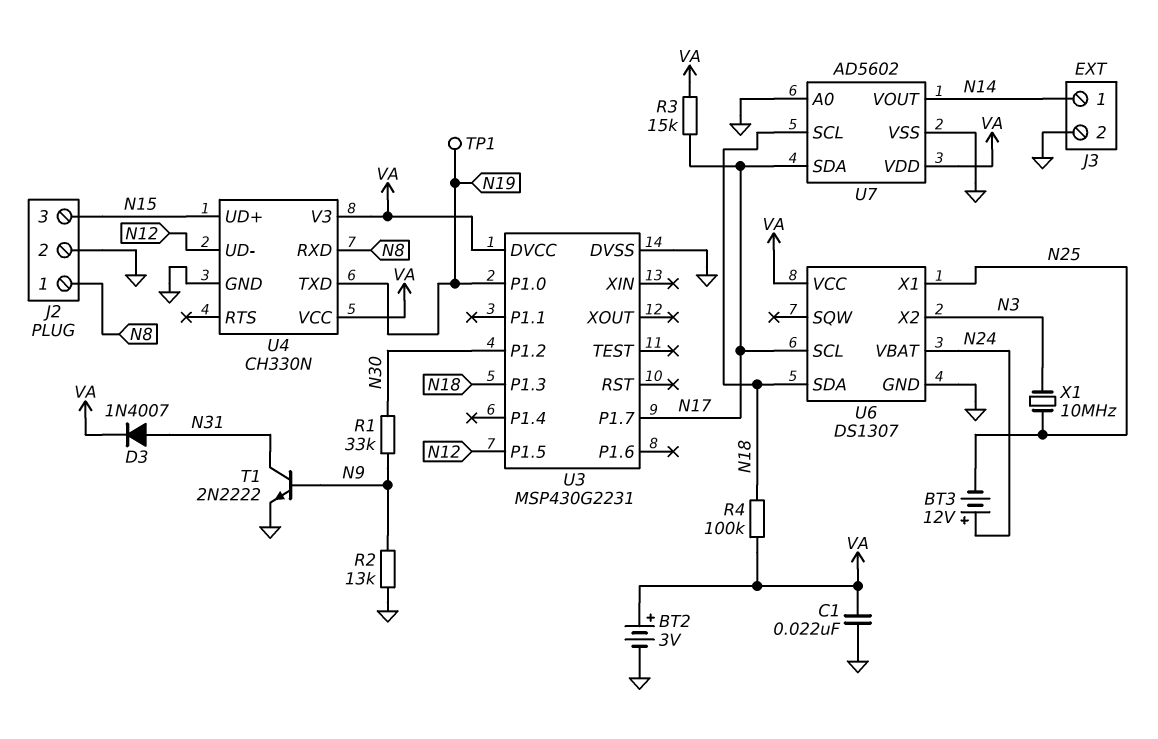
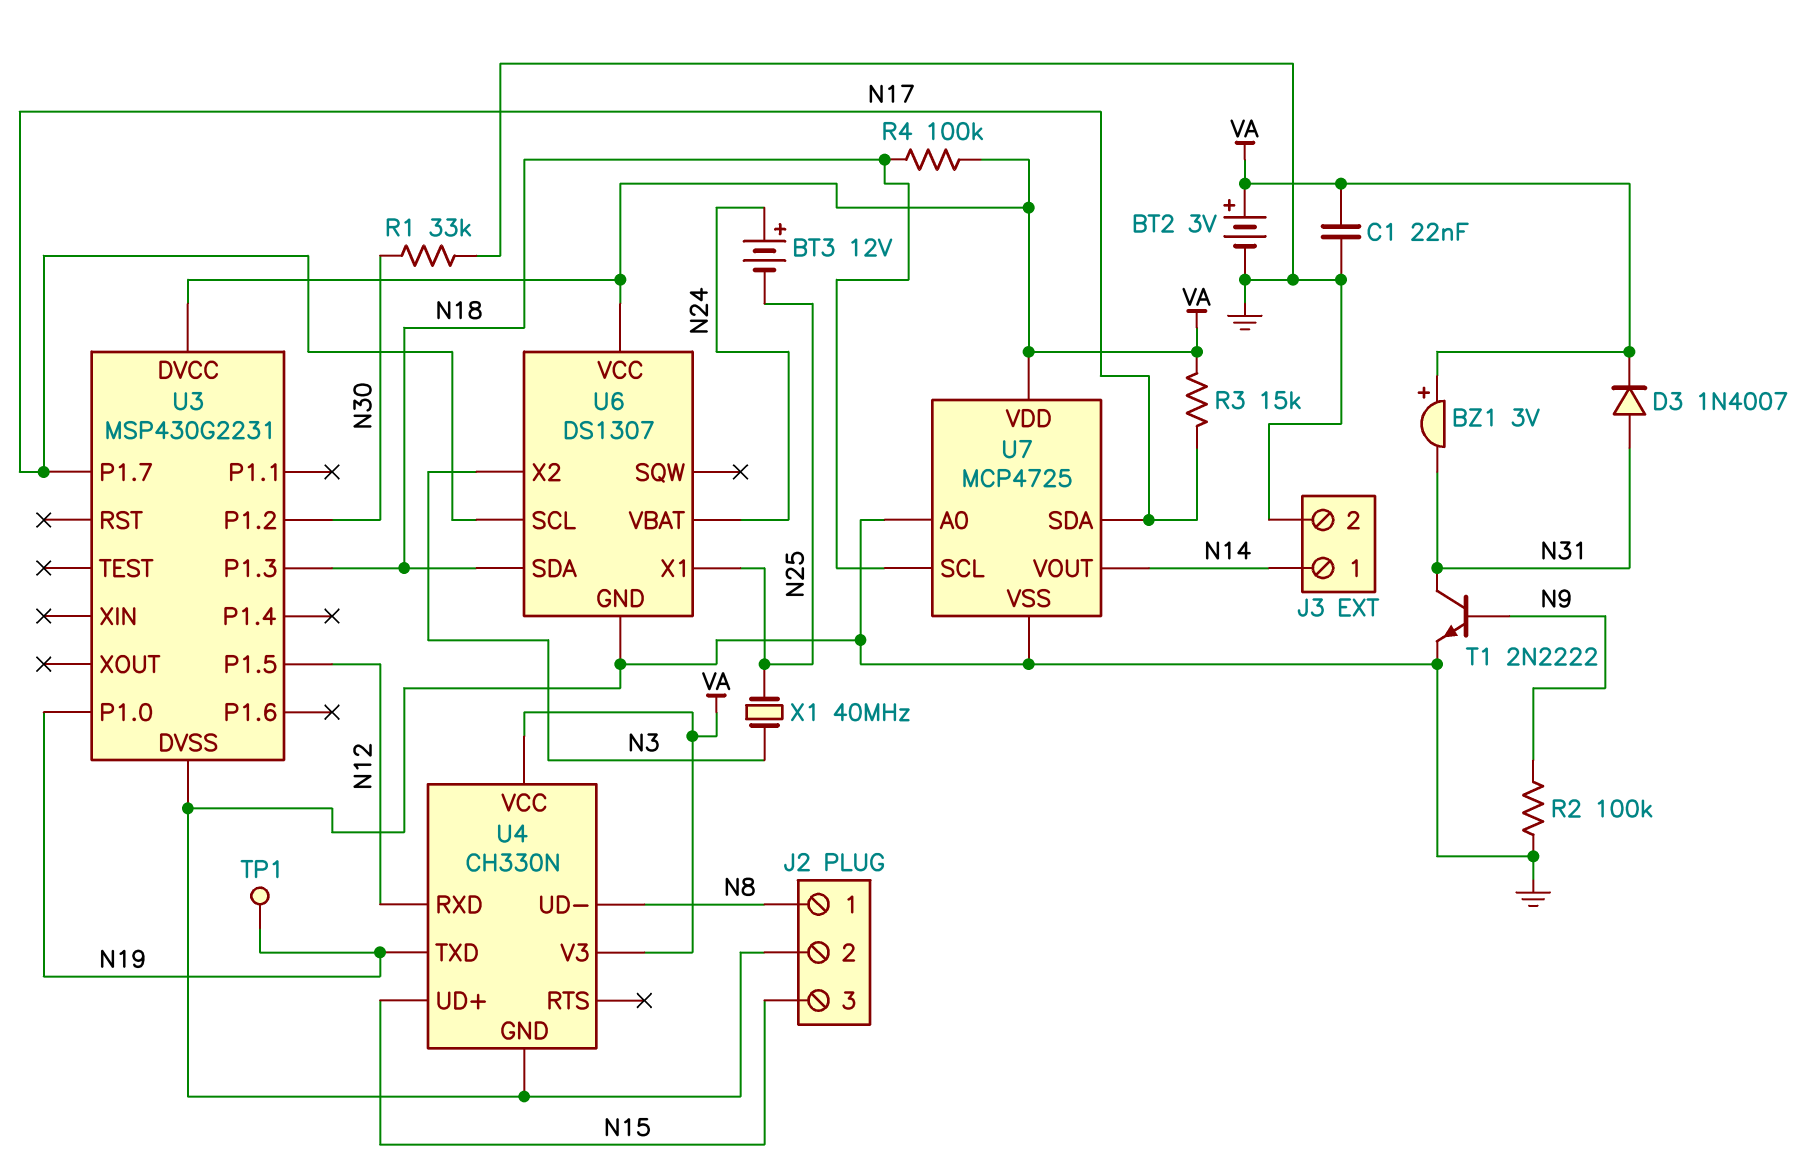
BZ1: none -> buzzer 3V (plus VA, minus N31)
R1: 33k (N9, N30) -> 33k (GND, N30)
R2: 13k (GND, N9) -> 100k (GND, N9)
U4 pin RXD: N8 -> N12
U4 pin UD-: N12 -> N8
U7: AD5602 -> MCP4725
X1: 10MHz (N3, N25) -> 40MHz (N3, N25)

